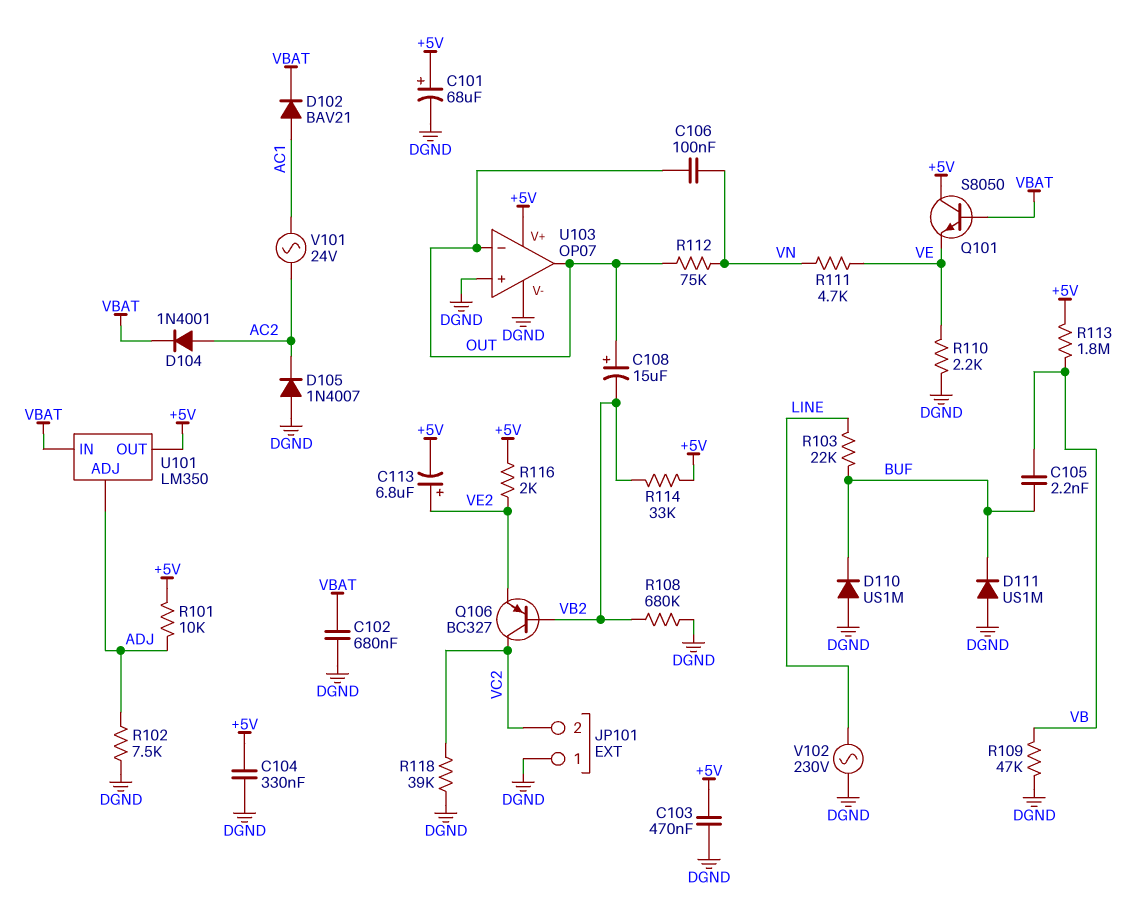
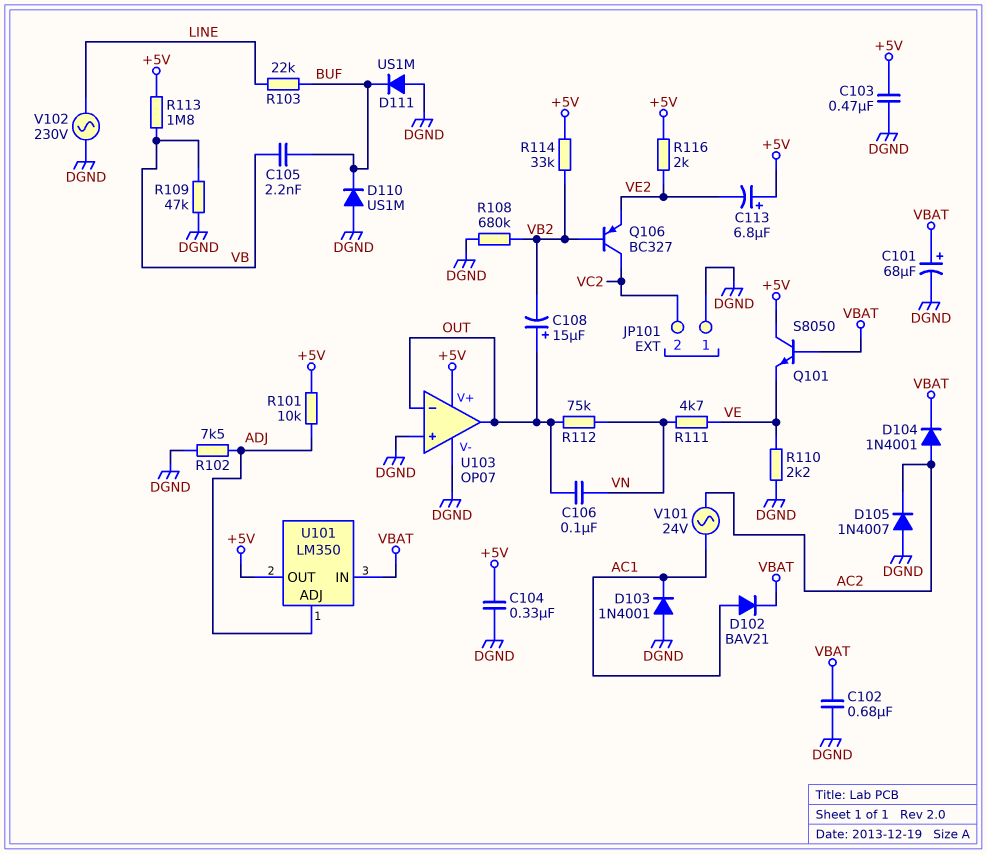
C101: 68uF (plus +5V, minus DGND) -> 68uF (plus VBAT, minus DGND)
C113: 6.8uF (plus VE2, minus +5V) -> 6.8uF (plus +5V, minus VE2)
D103: none -> diode 1N4001 (A DGND, K AC1)
R118: 39k (DGND, VC2) -> none

